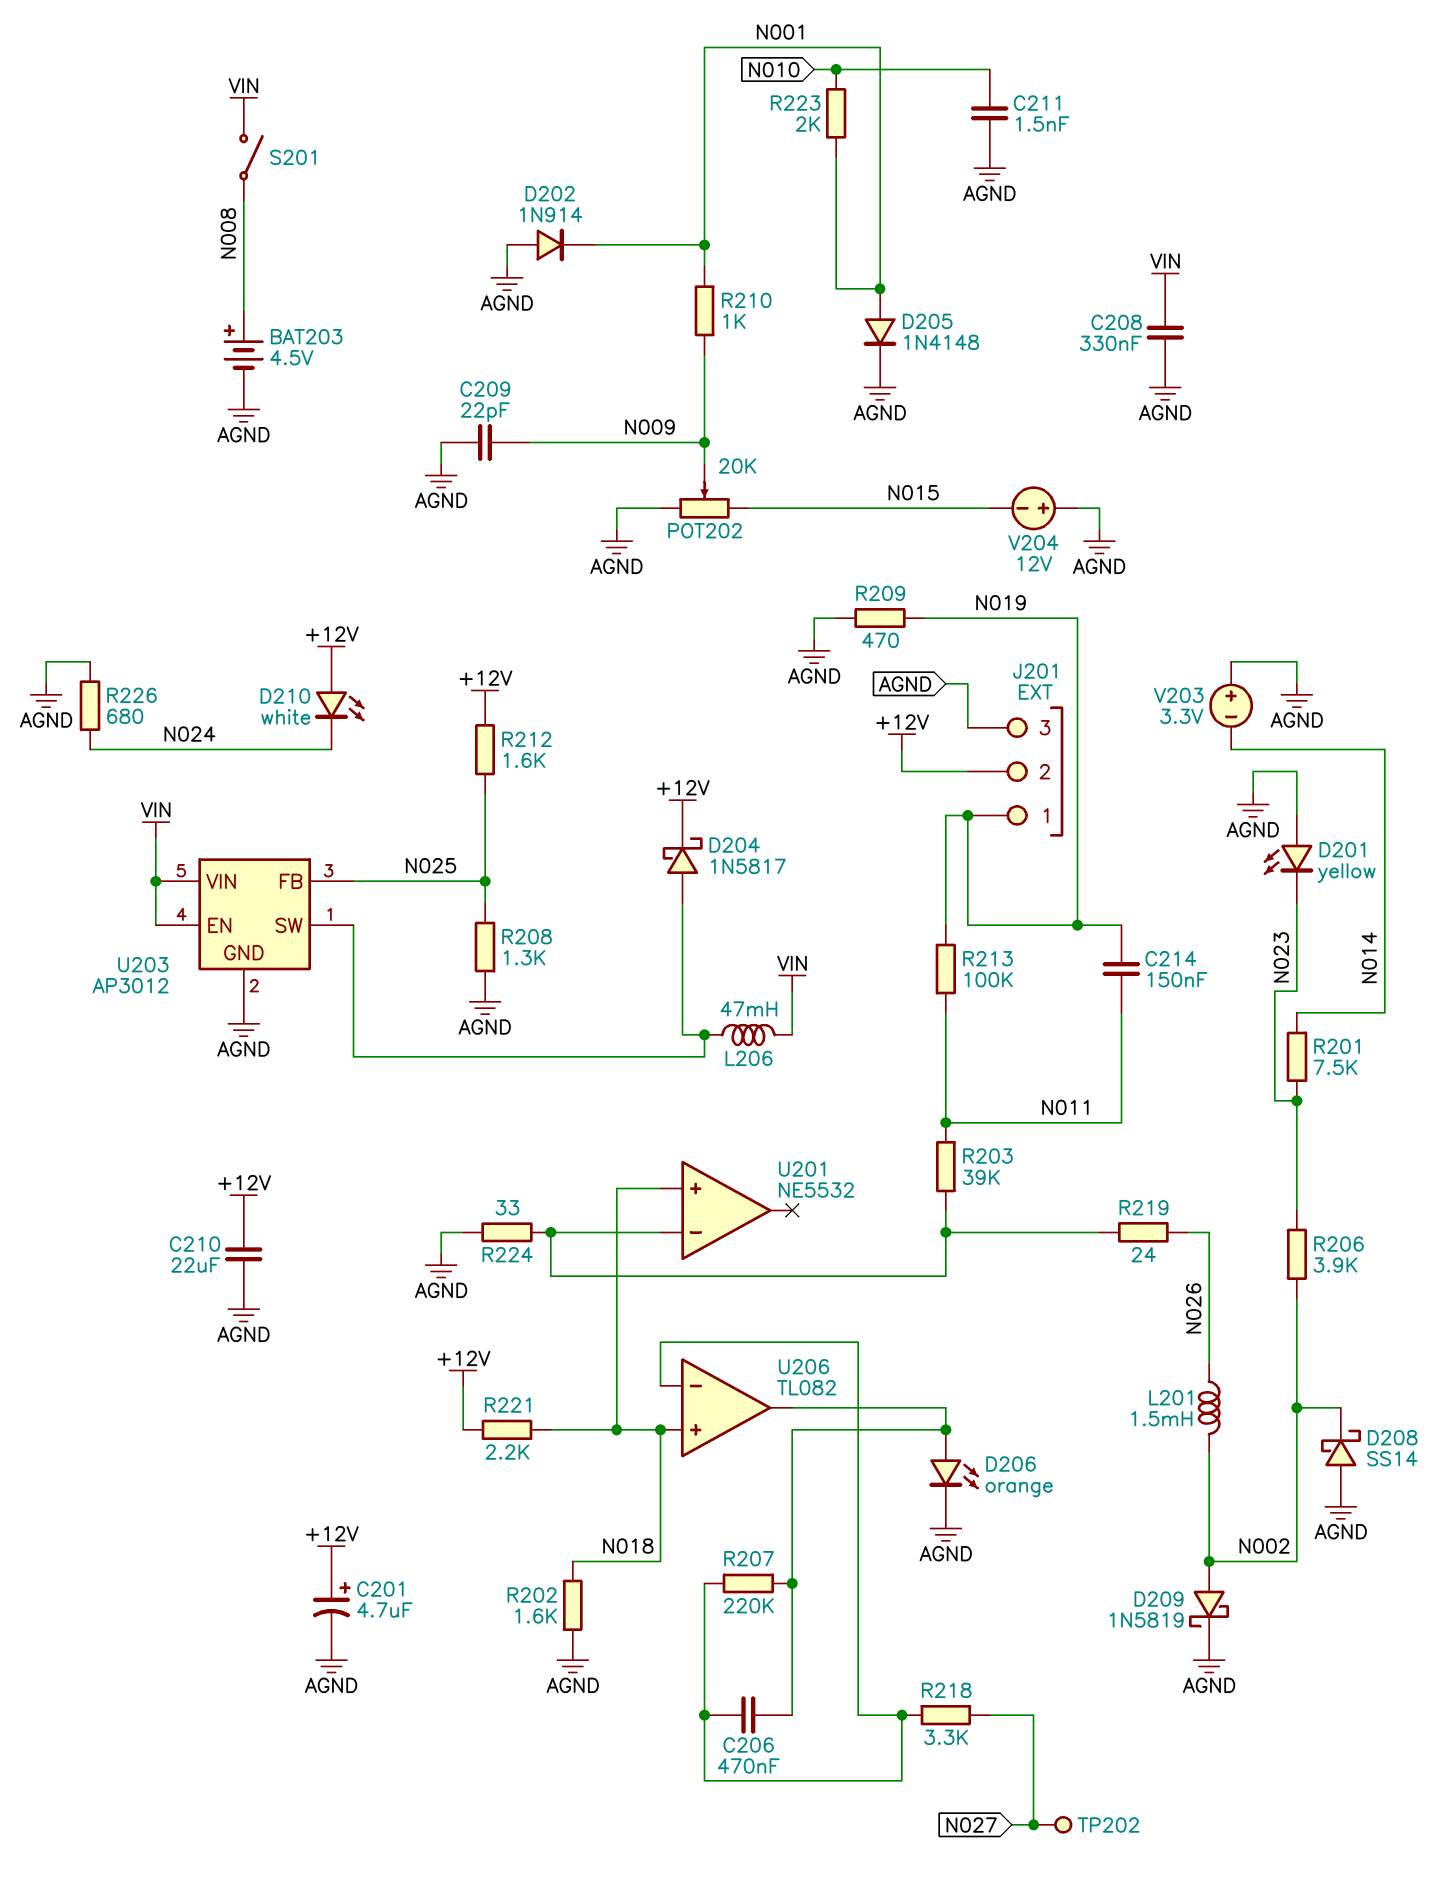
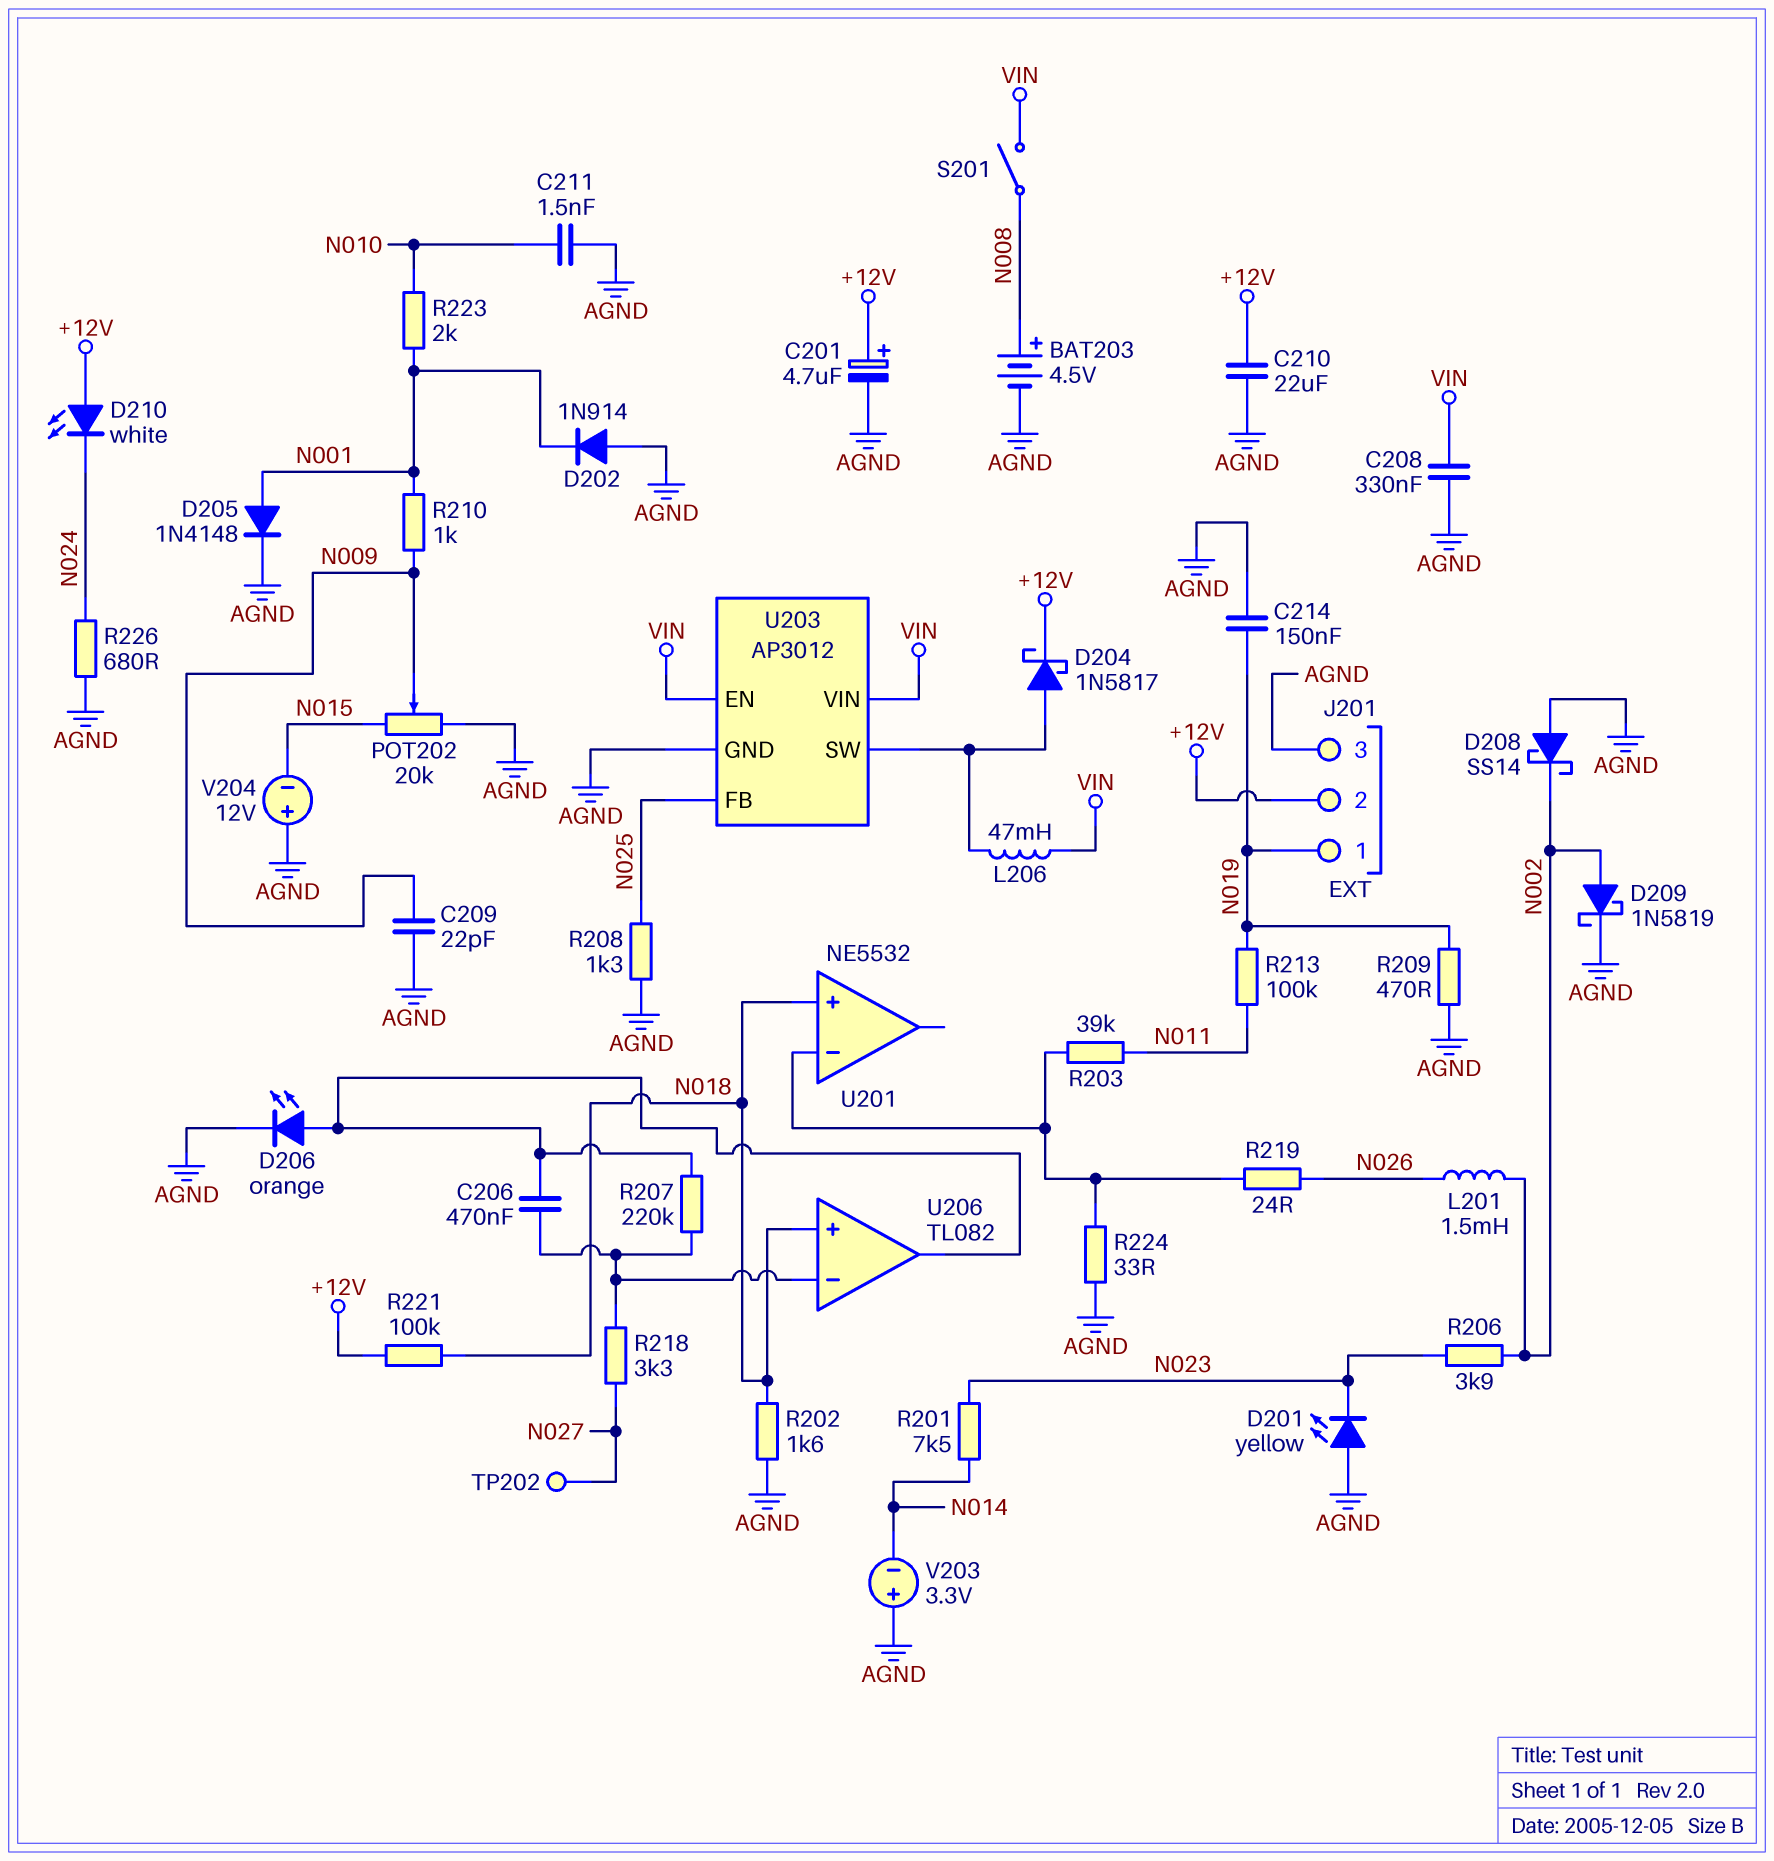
C214: 150nF (N011, N019) -> 150nF (AGND, N019)
R212: 1.6k (+12V, N025) -> none
R221: 2.2k (+12V, N018) -> 100k (+12V, N018)

